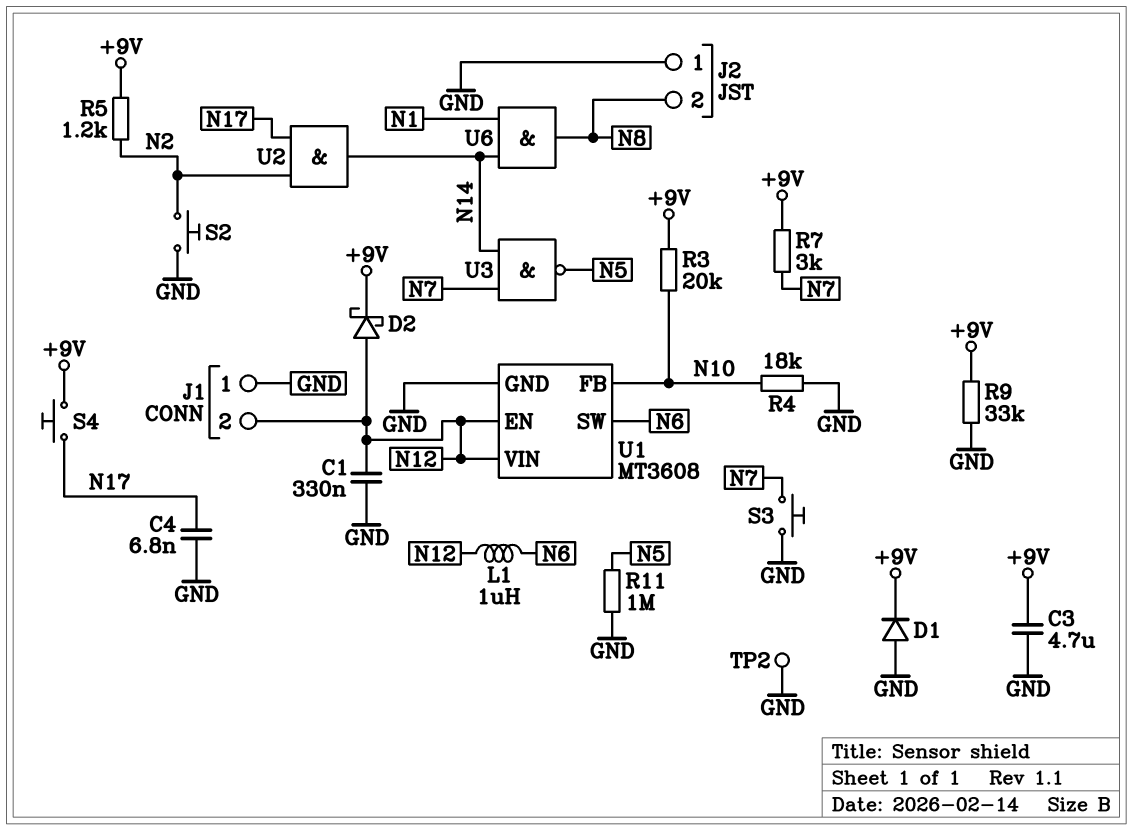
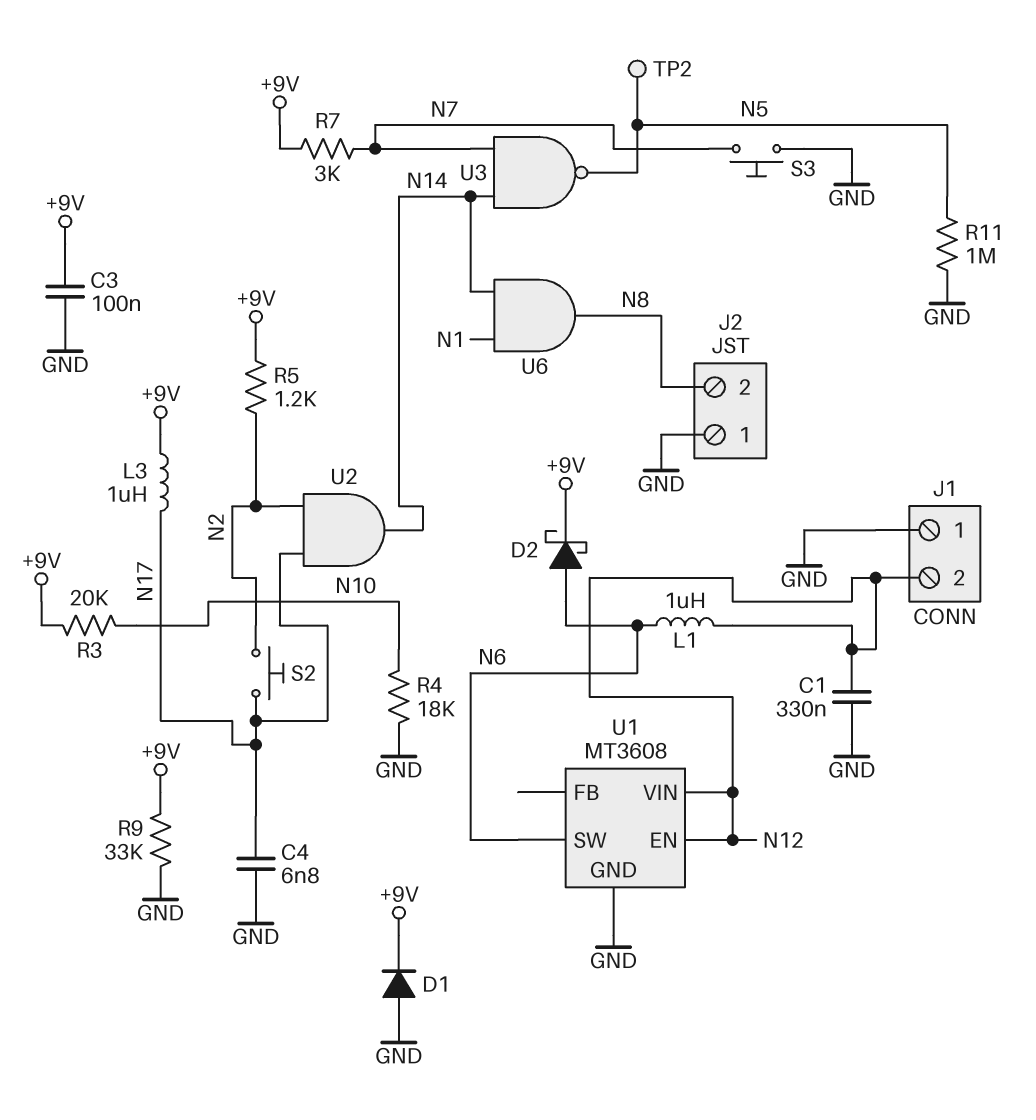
C3: 4.7uF (+9V, GND) -> 100nF (+9V, GND)
D2: schottky (A N12, K +9V) -> schottky (A N6, K +9V)
L3: none -> 1uH (+9V, N17)
S2: button (GND, N2) -> button (N2, N17)
S4: button (+9V, N17) -> none
TP2: test point (GND) -> test point (N5)
U1 pin FB: N10 -> none

